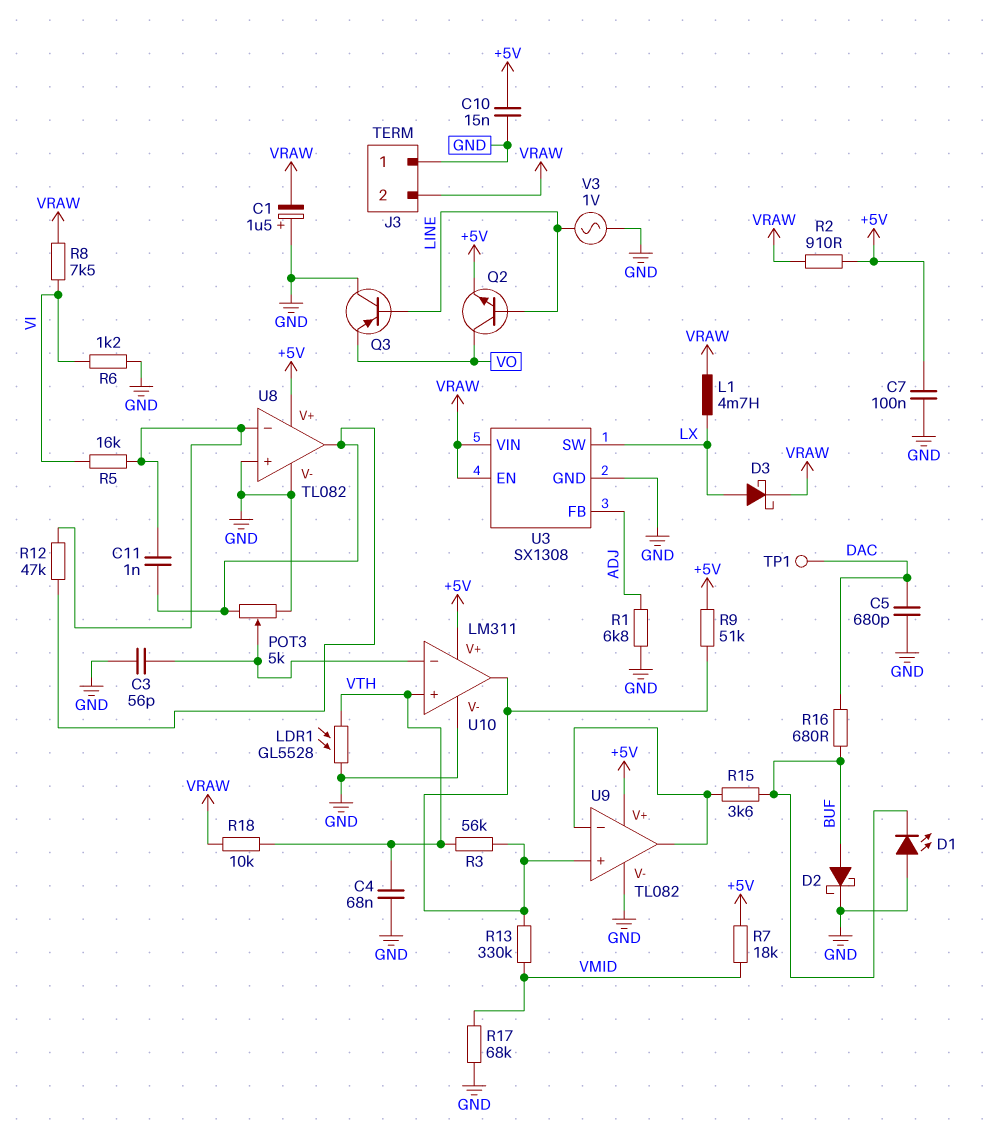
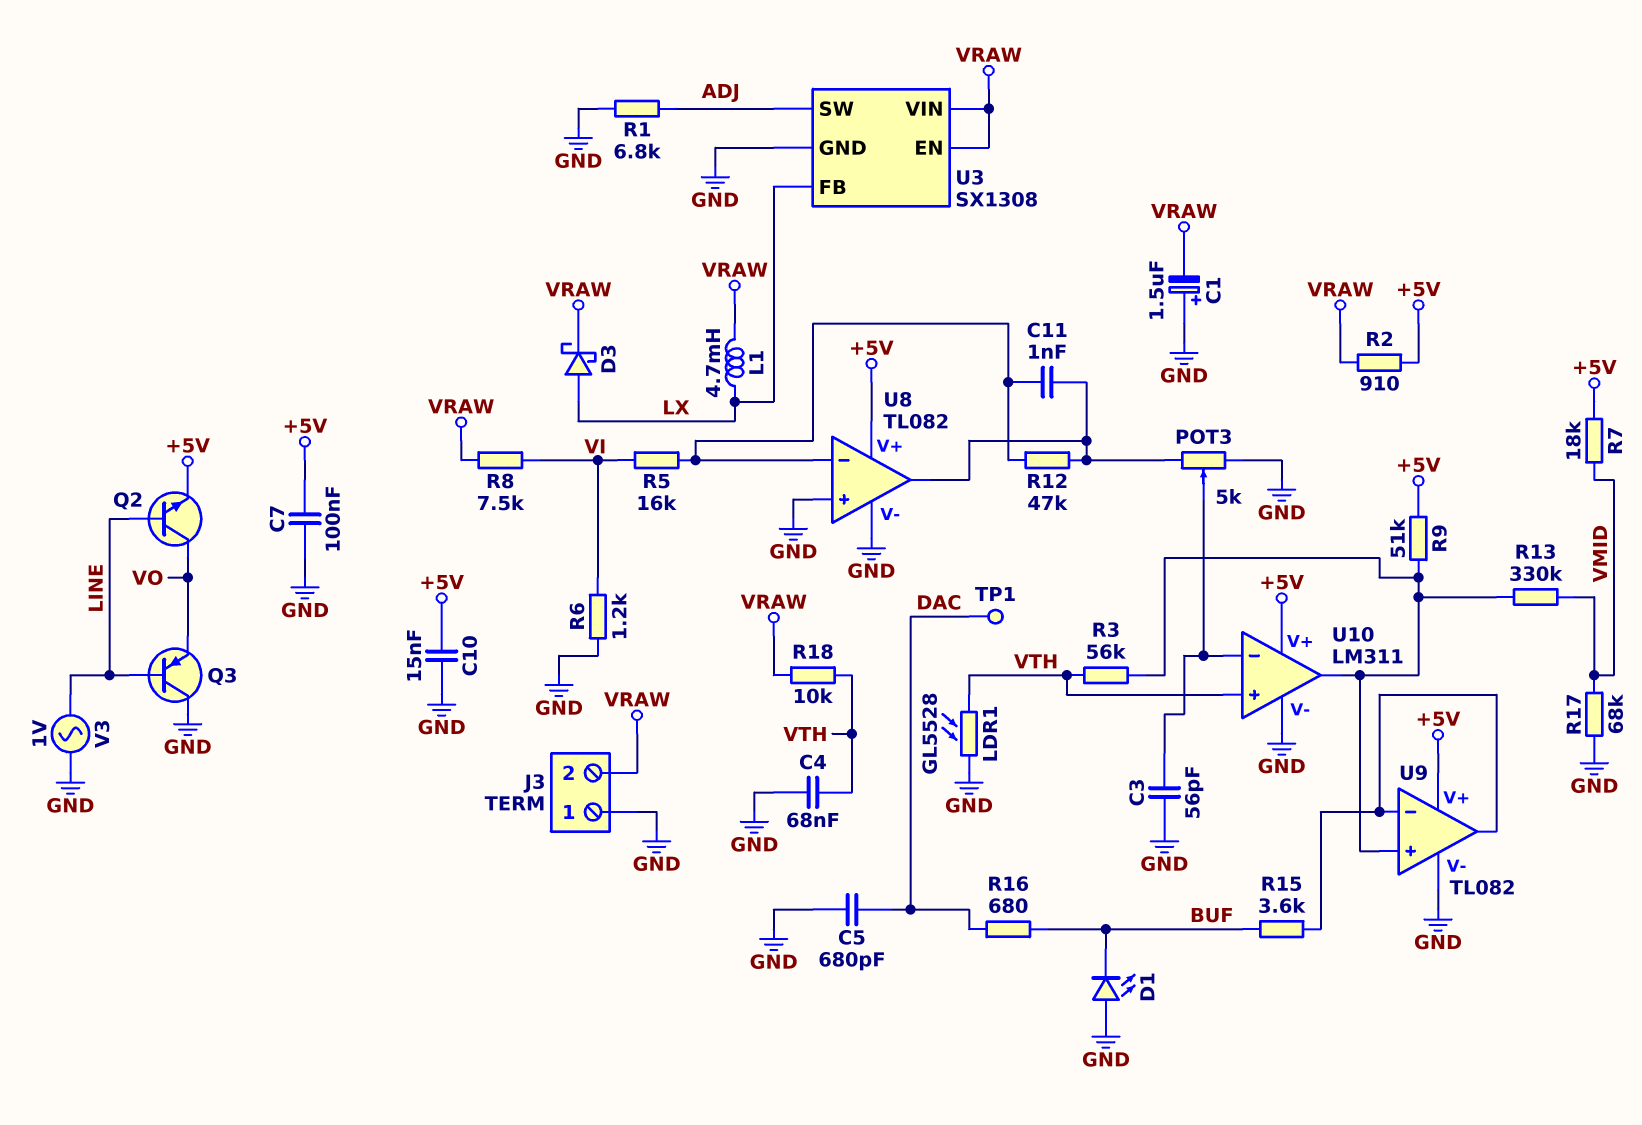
D2: schottky (A BUF, K GND) -> none
U3 pin FB: ADJ -> LX
U3 pin SW: LX -> ADJ

